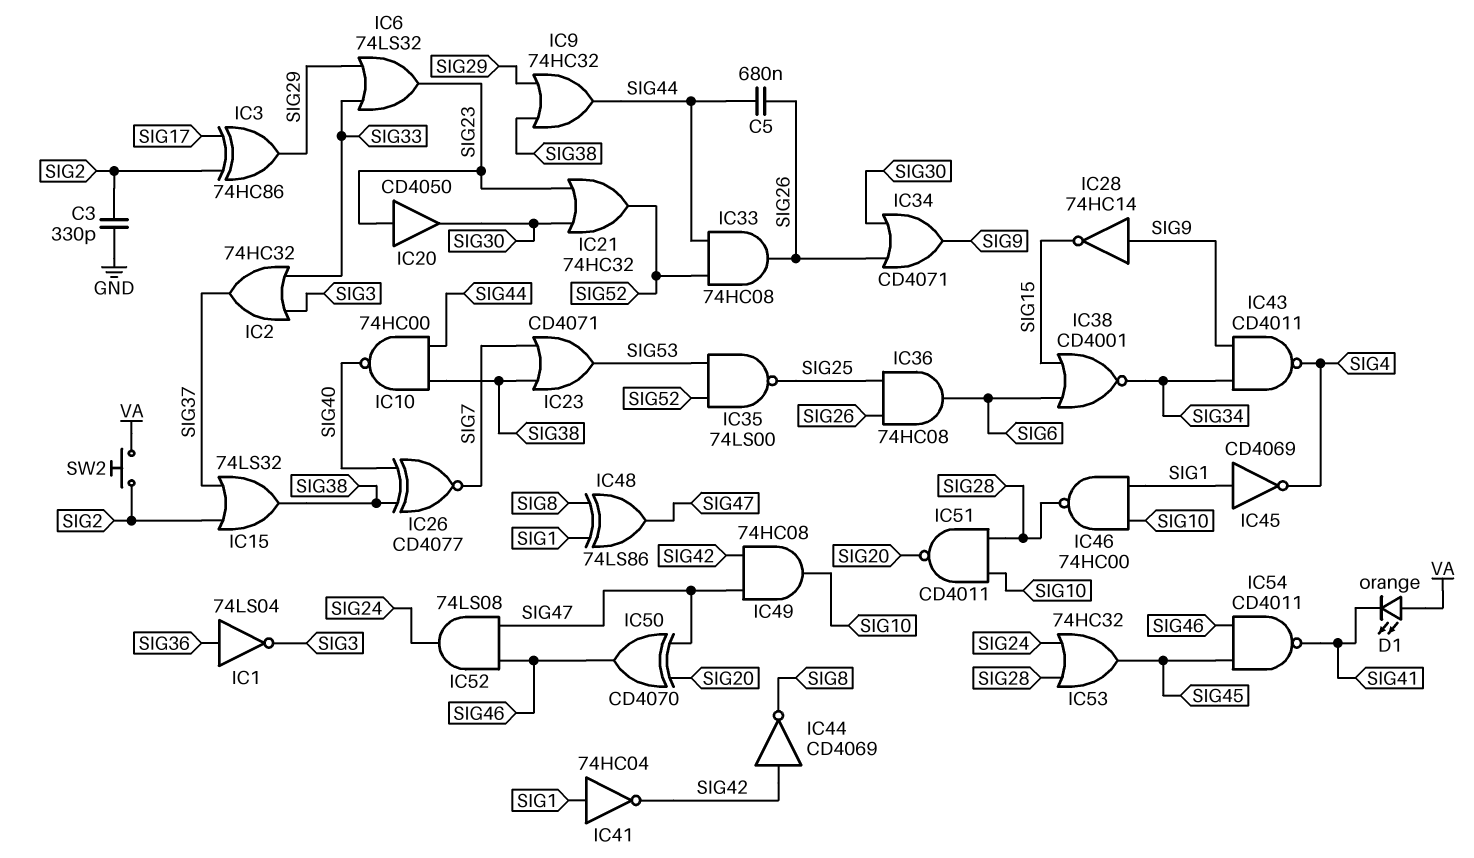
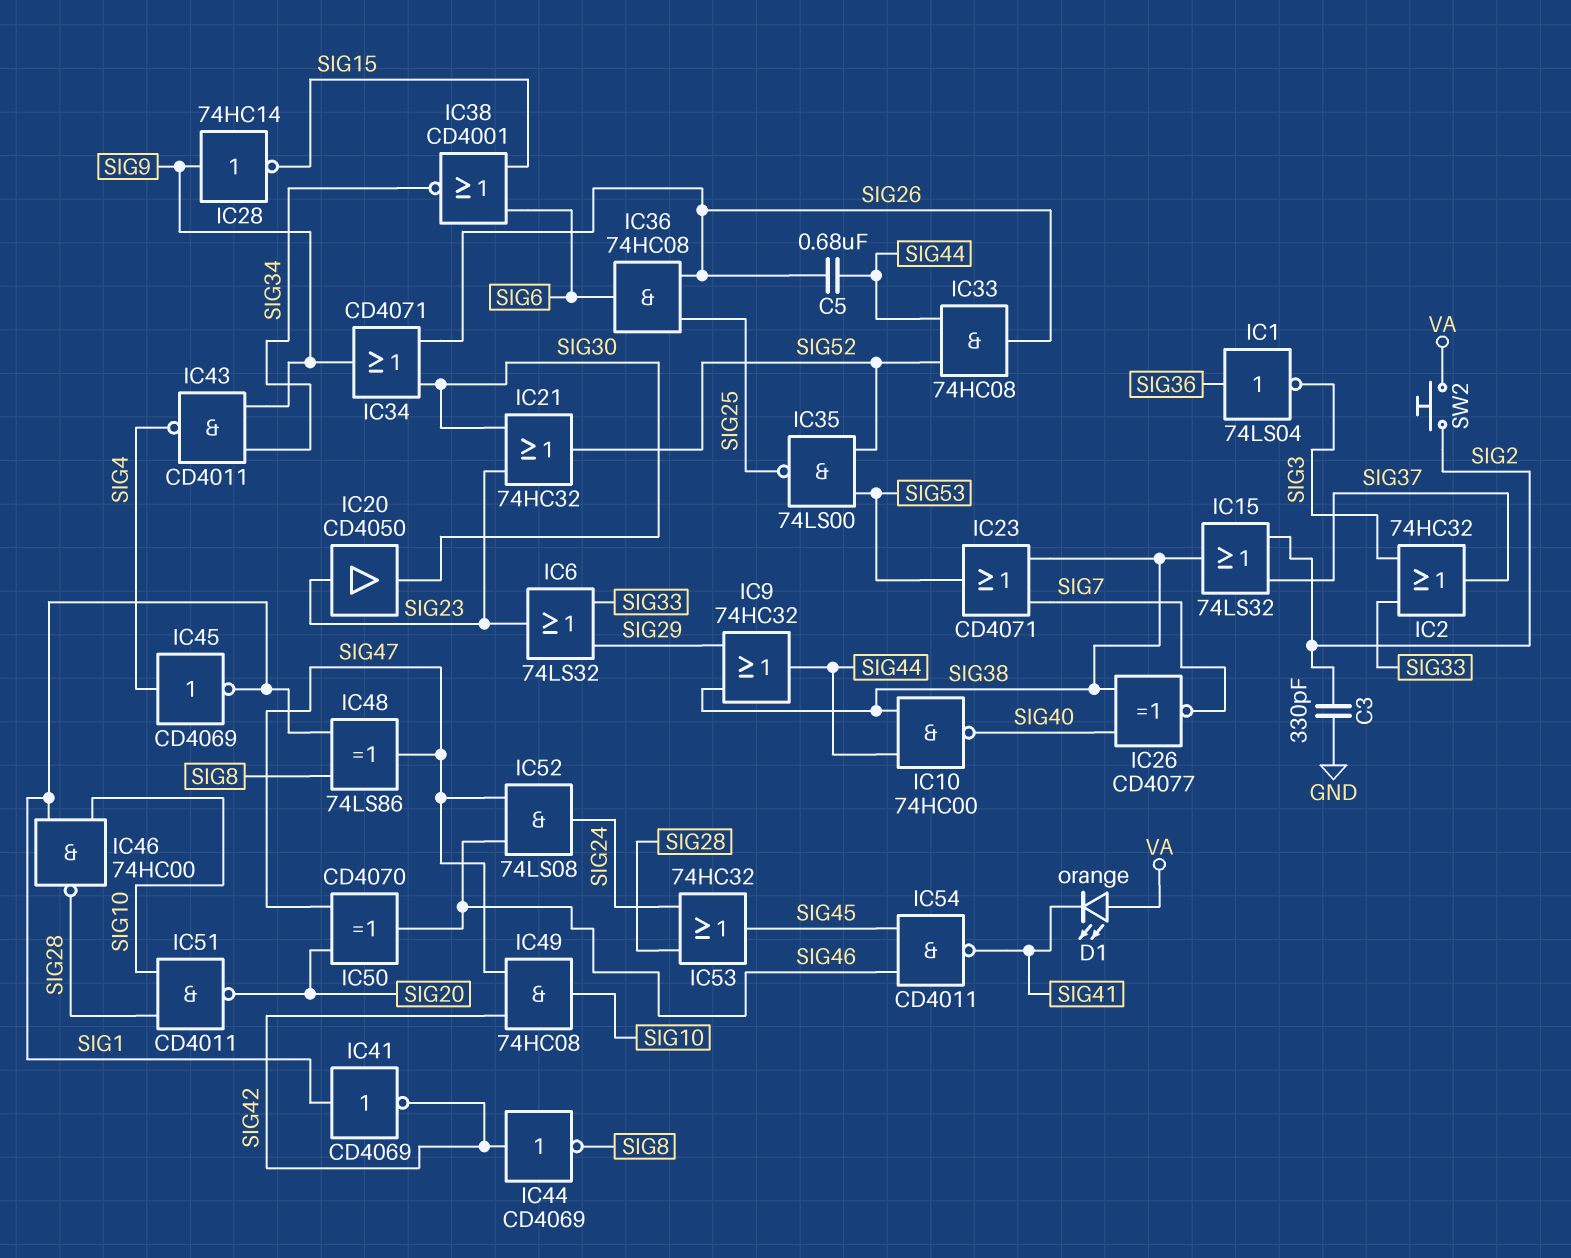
IC3: XOR 74HC86 (in SIG2, in SIG17, out SIG29) -> none
IC41: NOT 74HC04 (in SIG1, out SIG42) -> NOT CD4069 (in SIG1, out SIG42)
IC45: NOT CD4069 (in SIG1, out SIG4) -> NOT CD4069 (in SIG4, out SIG1)

